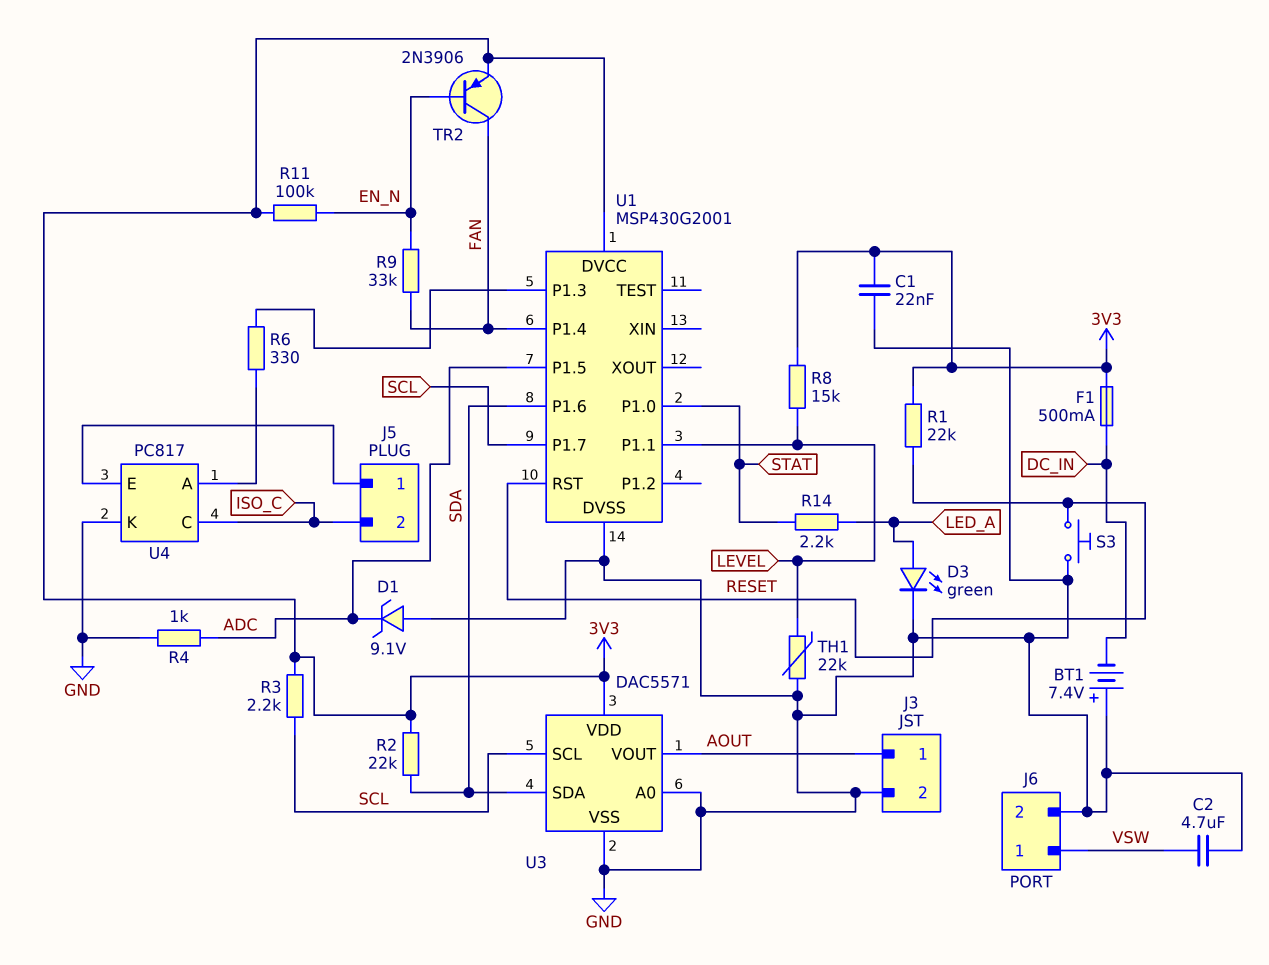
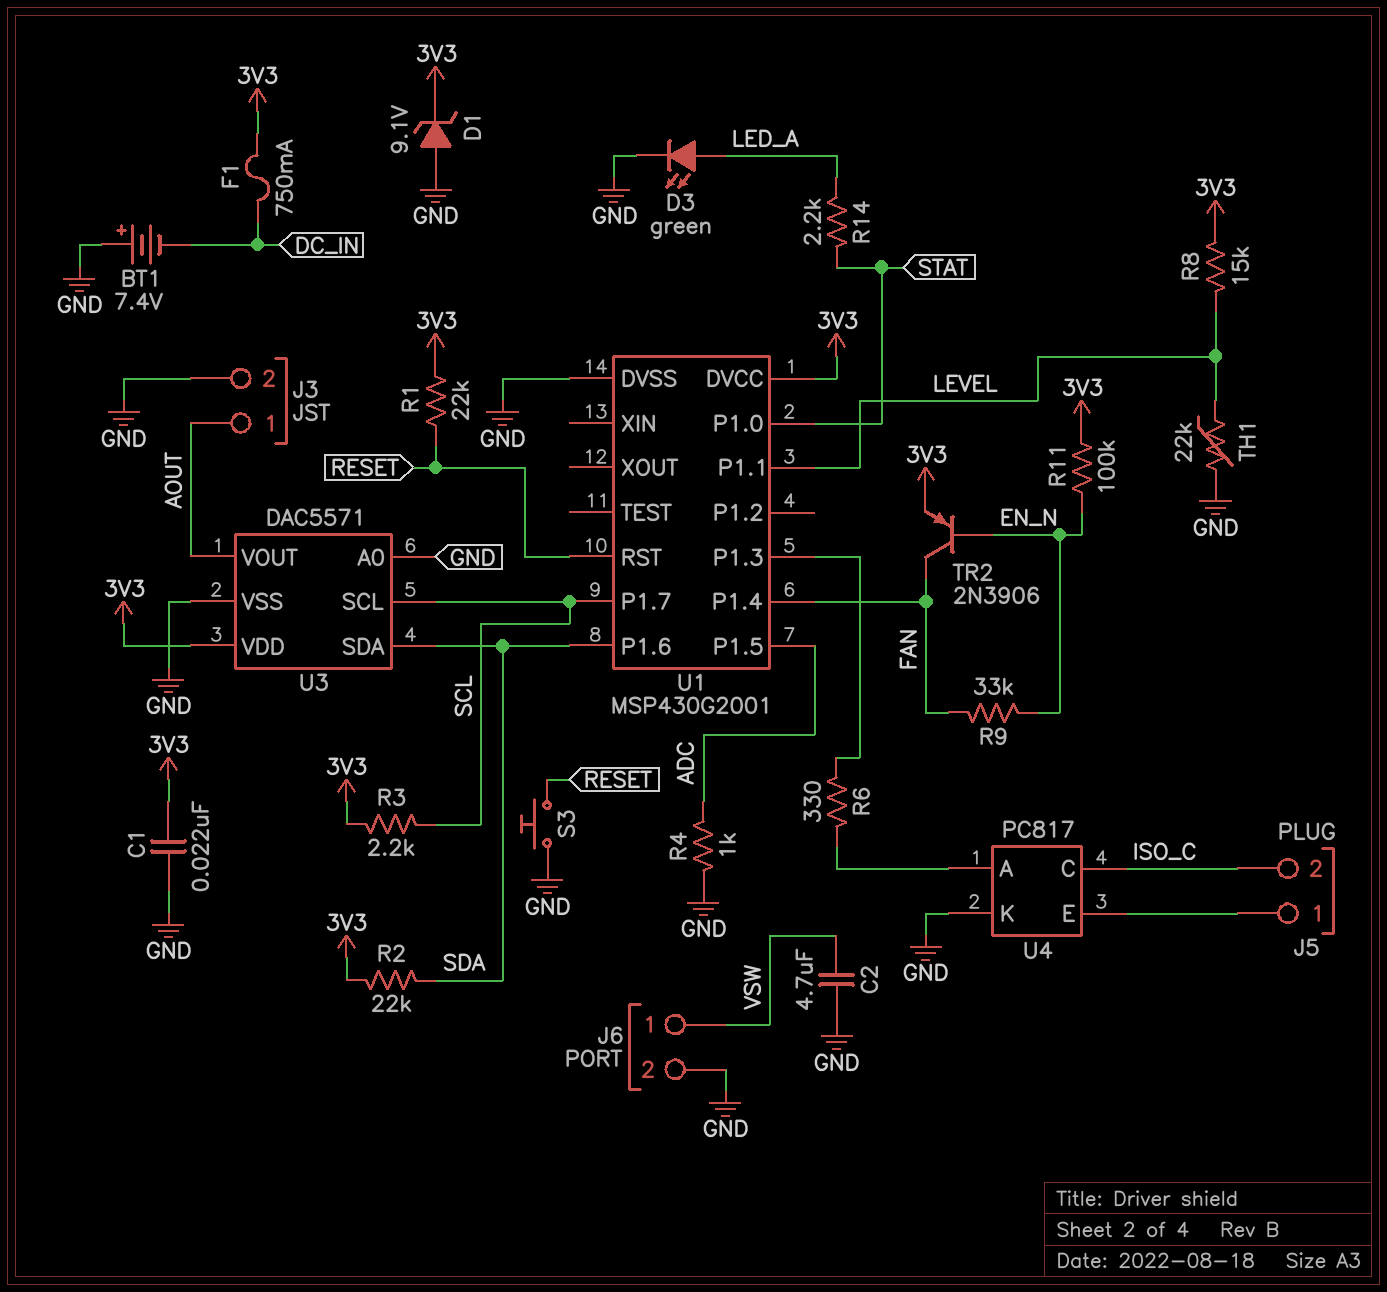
D1: zener 9.1V (A GND, K ADC) -> zener 9.1V (A GND, K 3V3)
F1: 500mA (3V3, DC_IN) -> 750mA (3V3, DC_IN)

